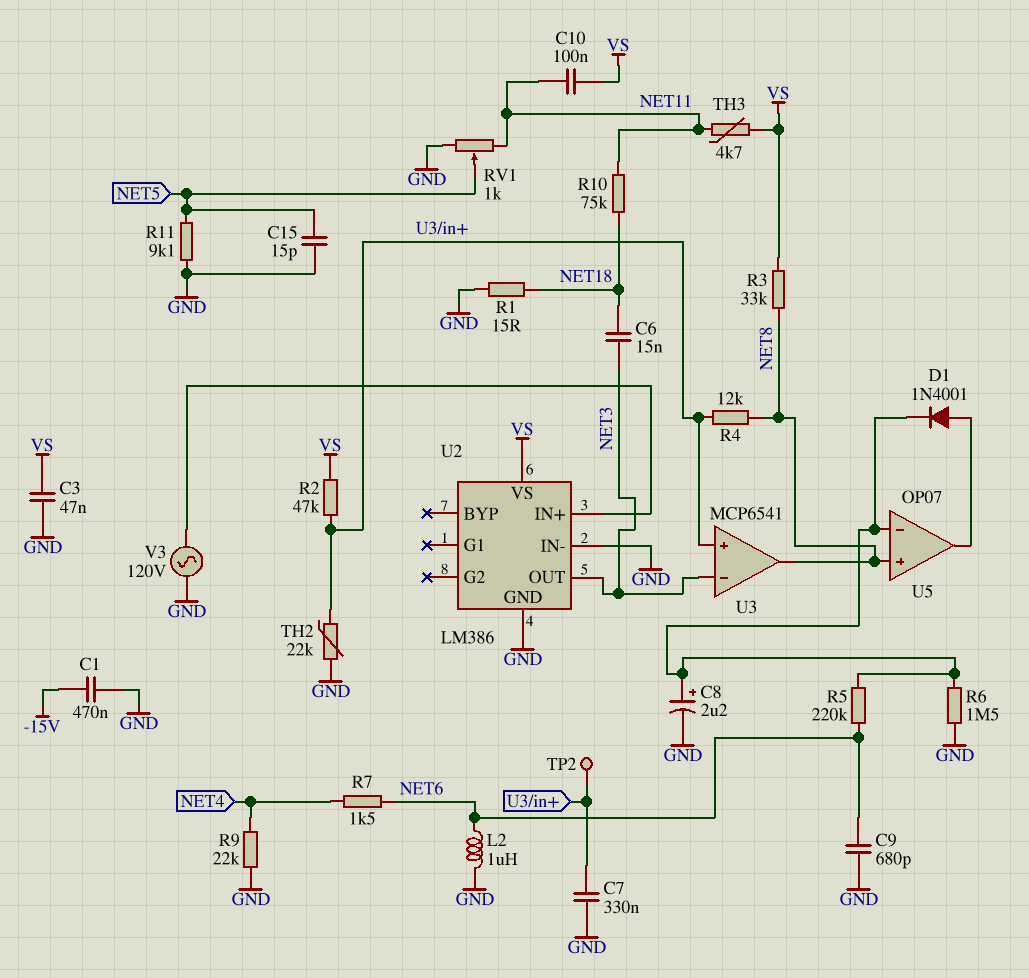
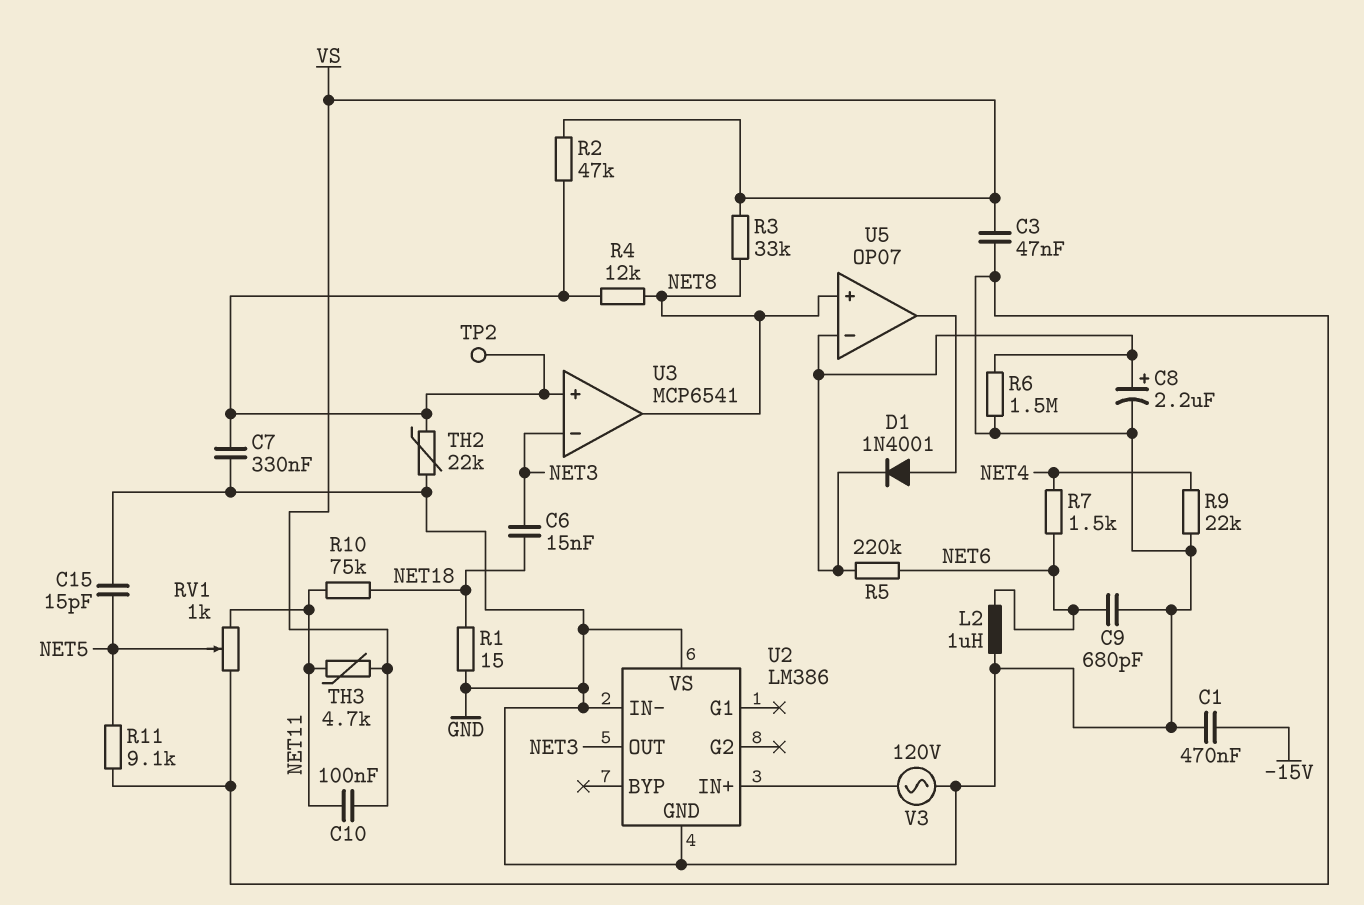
U2 pin VS: VS -> GND

